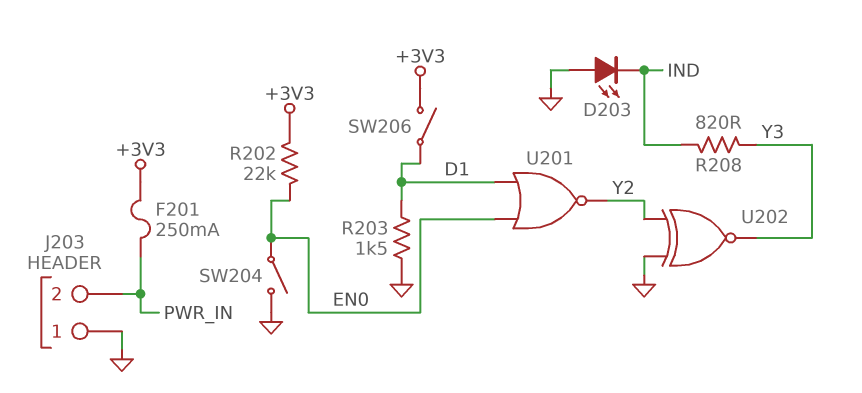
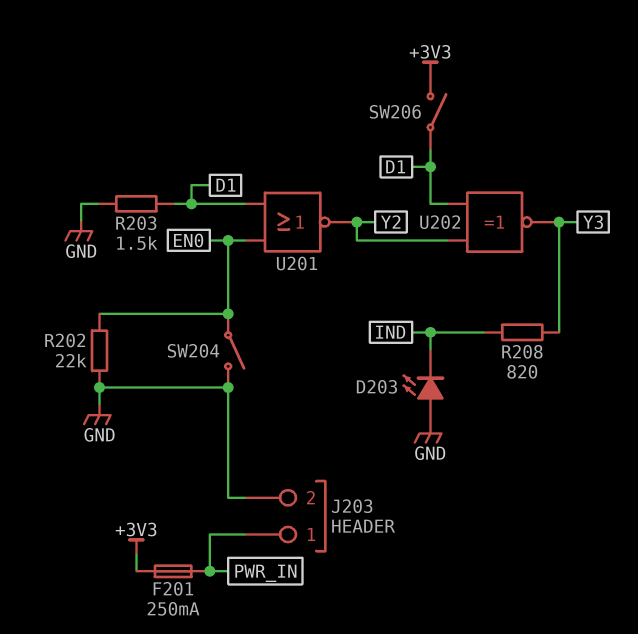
J203 pin 1: GND -> PWR_IN
J203 pin 2: PWR_IN -> GND
R202: 22k (+3V3, EN0) -> 22k (EN0, GND)
U202: XNOR (in GND, in Y2, out Y3) -> XNOR (in D1, in Y2, out Y3)

